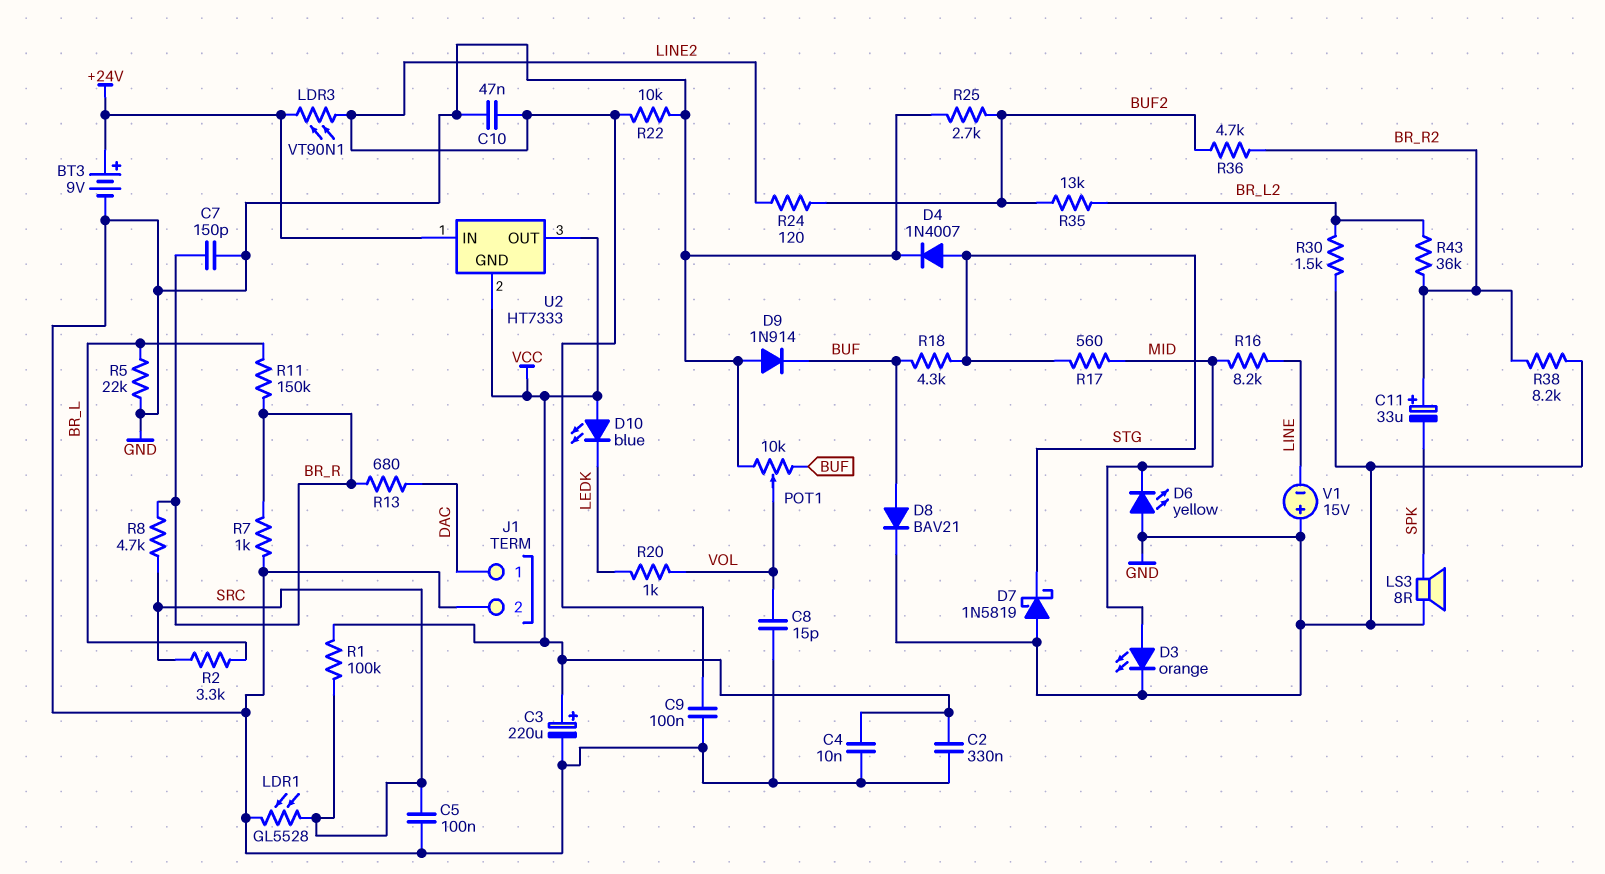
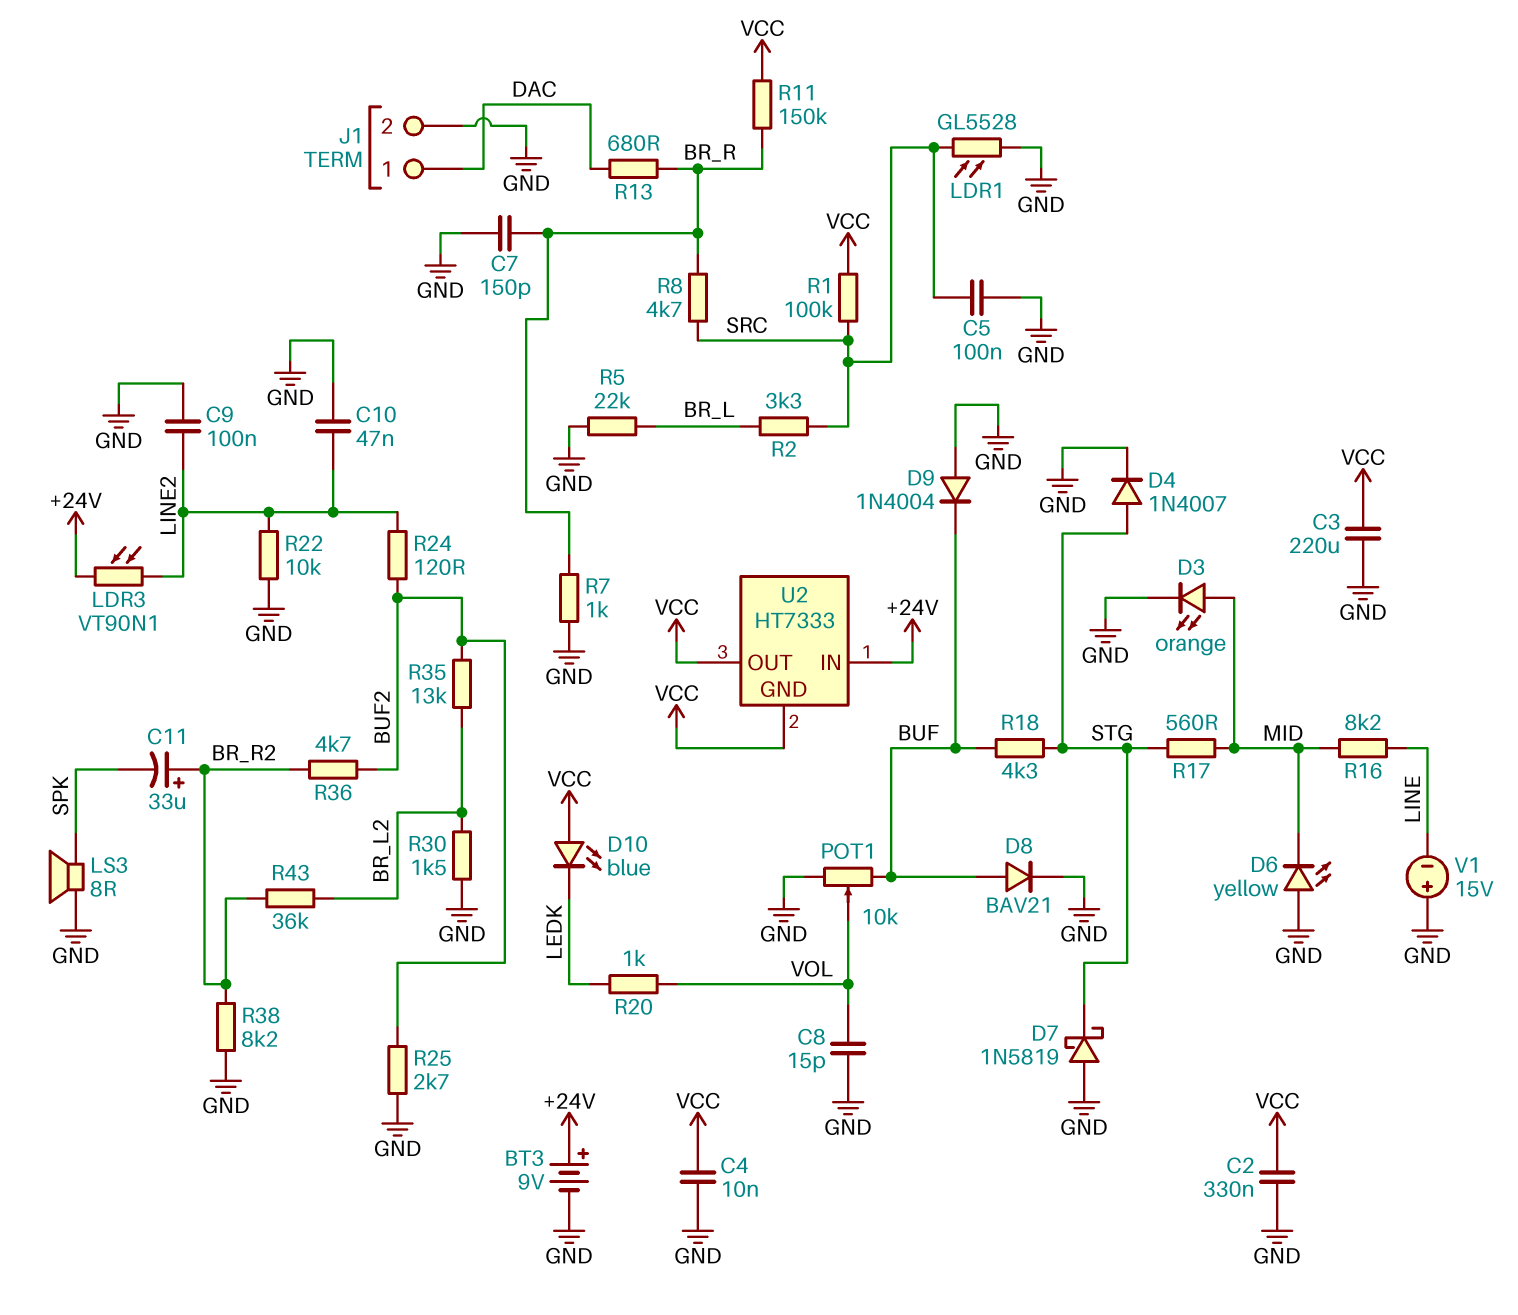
C3: 220uF (plus VCC, minus GND) -> 220uF (GND, VCC)
D9: diode 1N914 (A GND, K BUF) -> diode 1N4004 (A GND, K BUF)
R11: 150k (BR_L, BR_R) -> 150k (BR_R, VCC)

